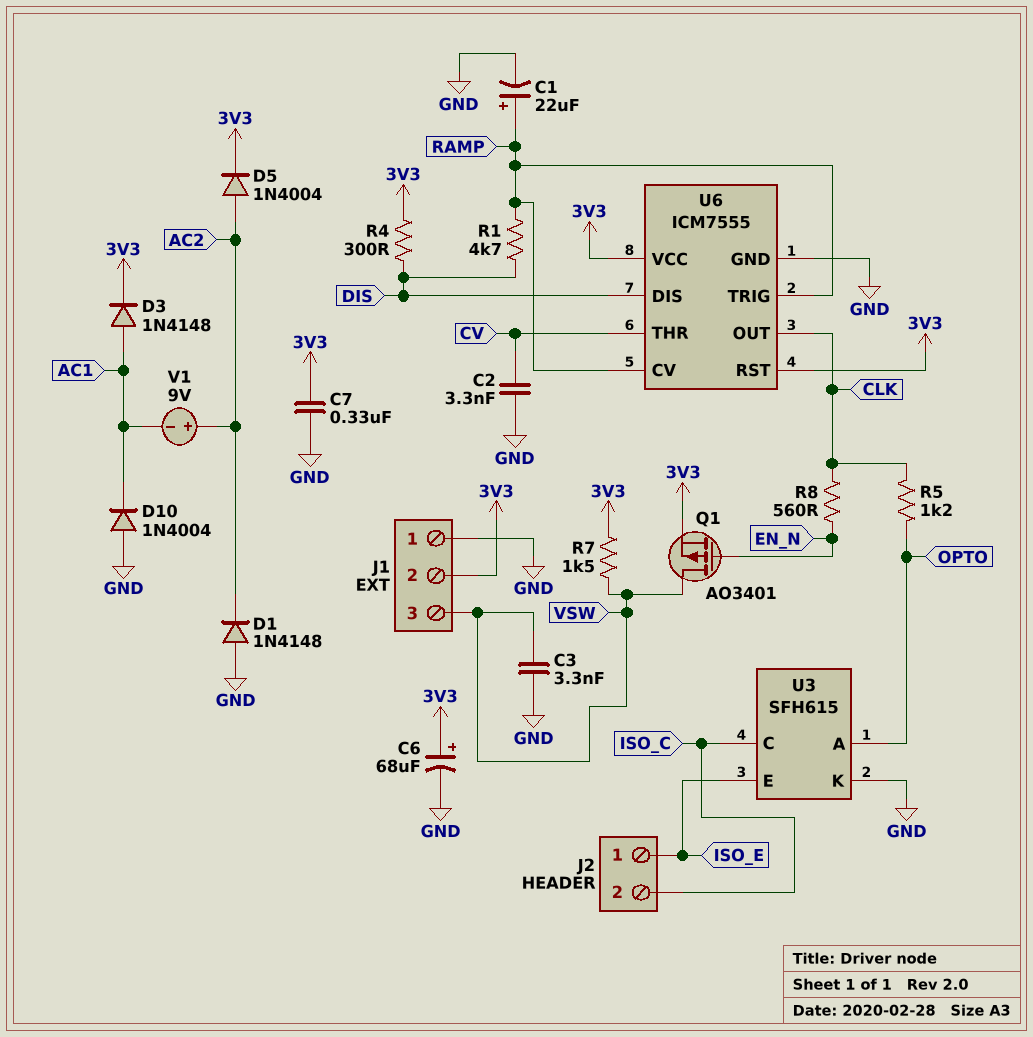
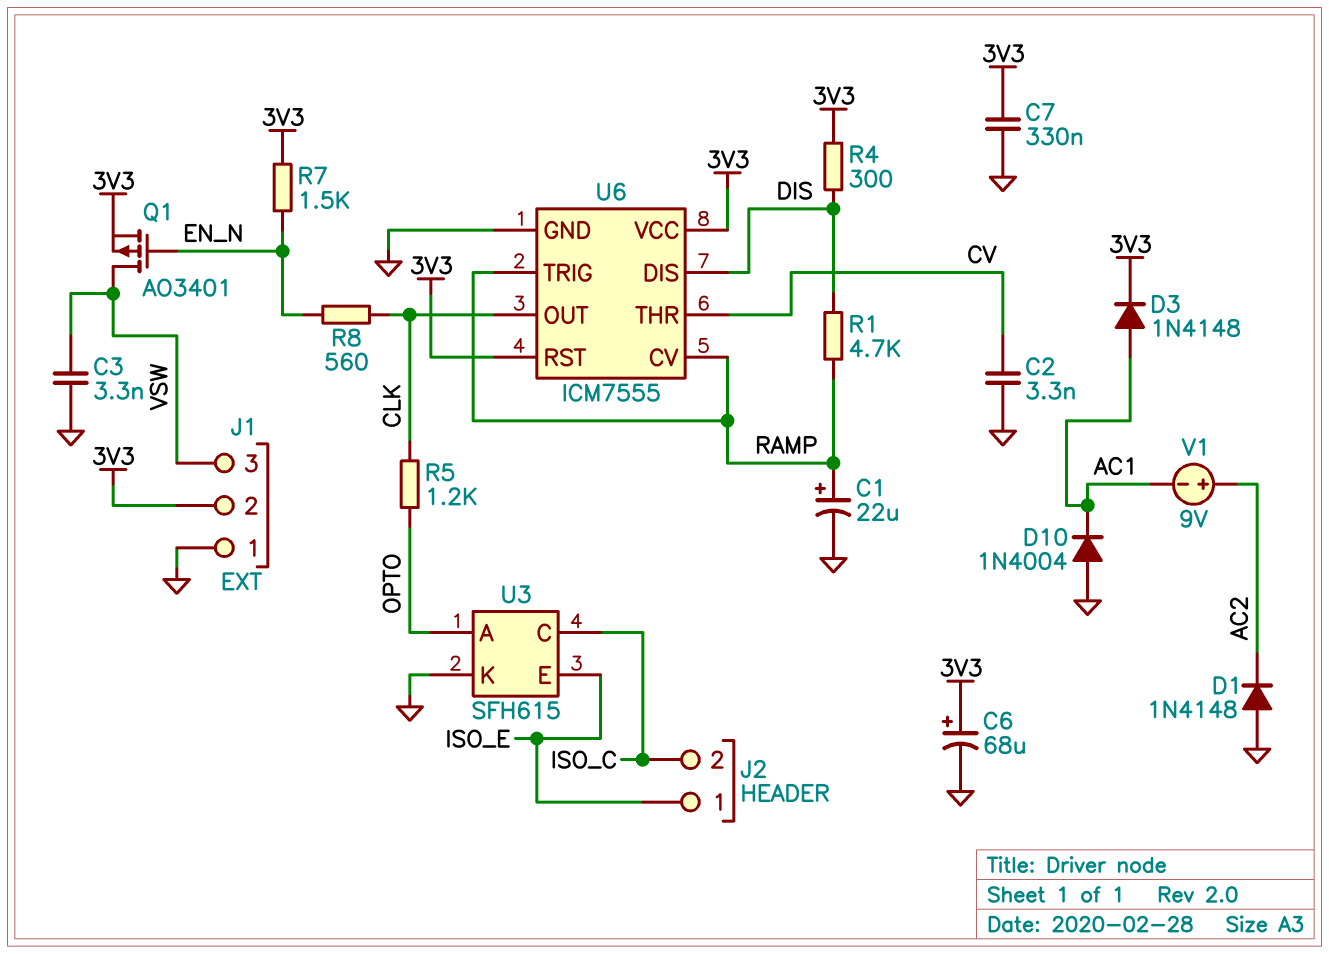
D5: diode 1N4004 (A AC2, K 3V3) -> none
R7: 1.5k (3V3, VSW) -> 1.5k (3V3, EN_N)

